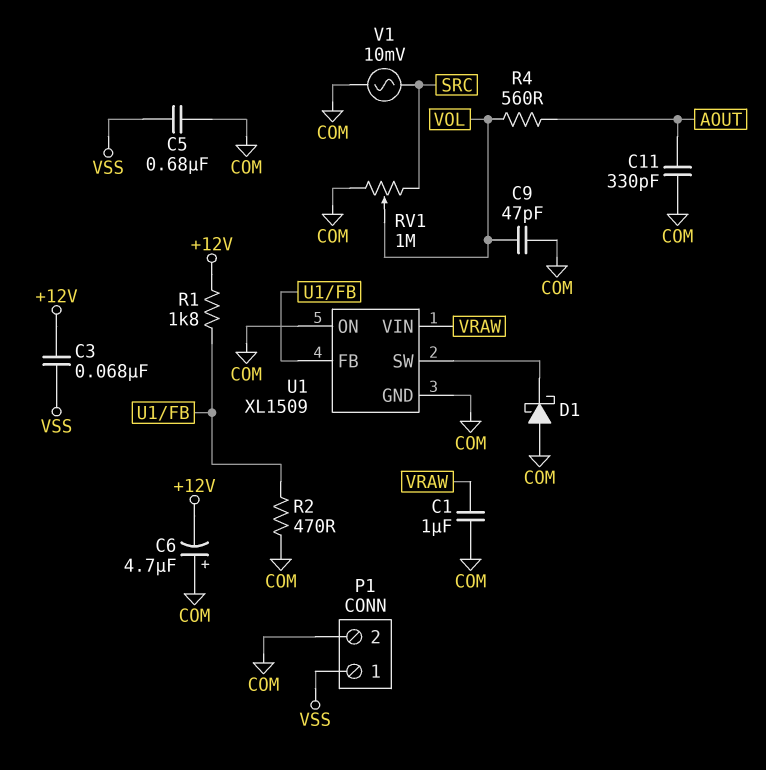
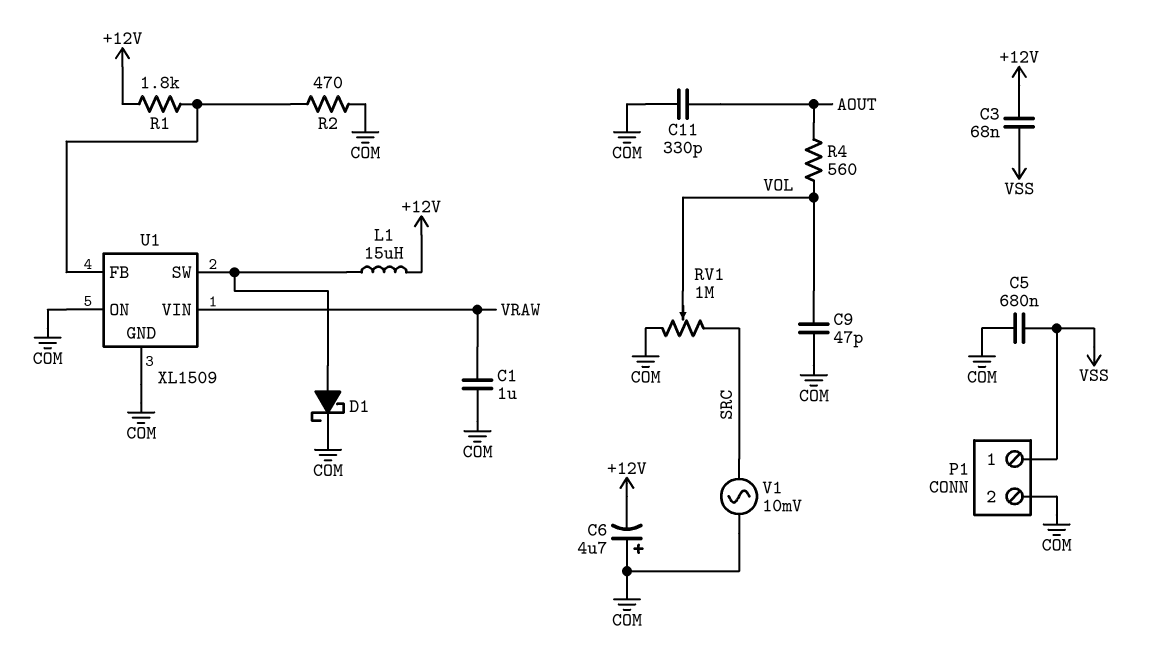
D1: schottky (A COM, K U1/SW) -> schottky (A U1/SW, K COM)
L1: none -> 15uH (+12V, U1/SW)

